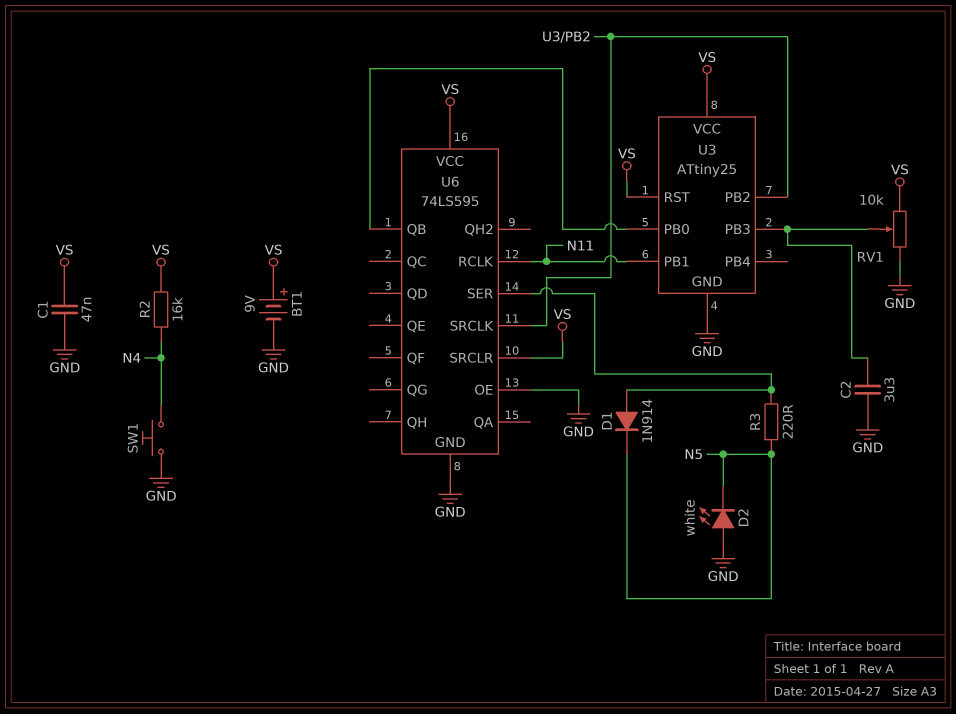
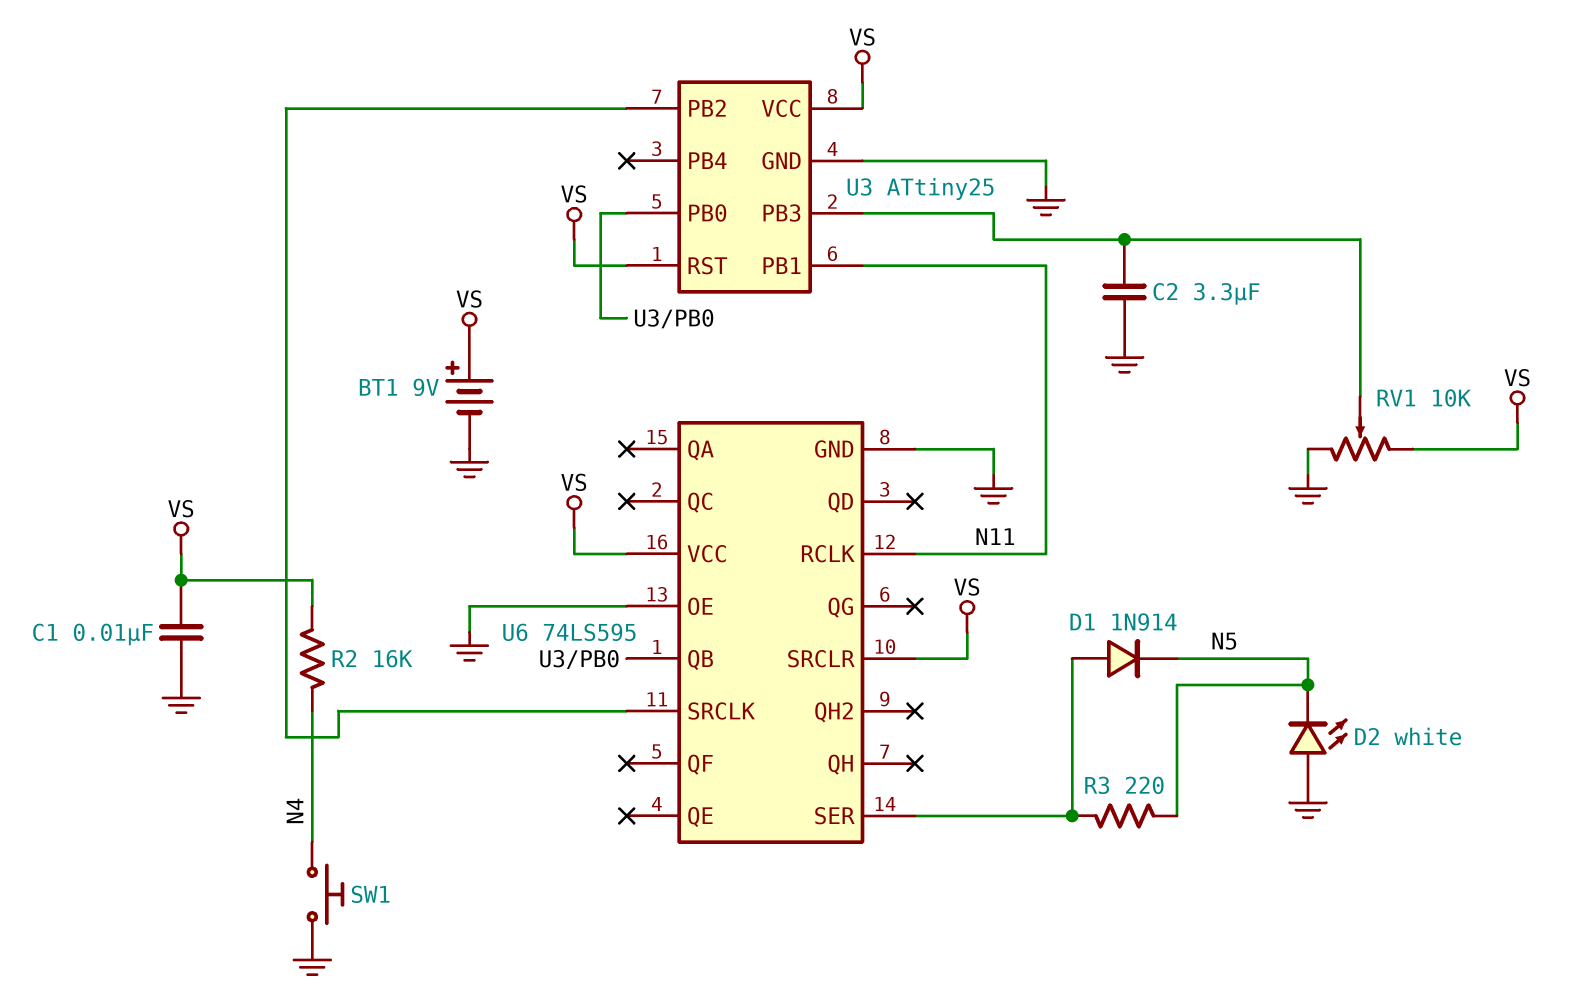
C1: 47nF (GND, VS) -> 10nF (GND, VS)

